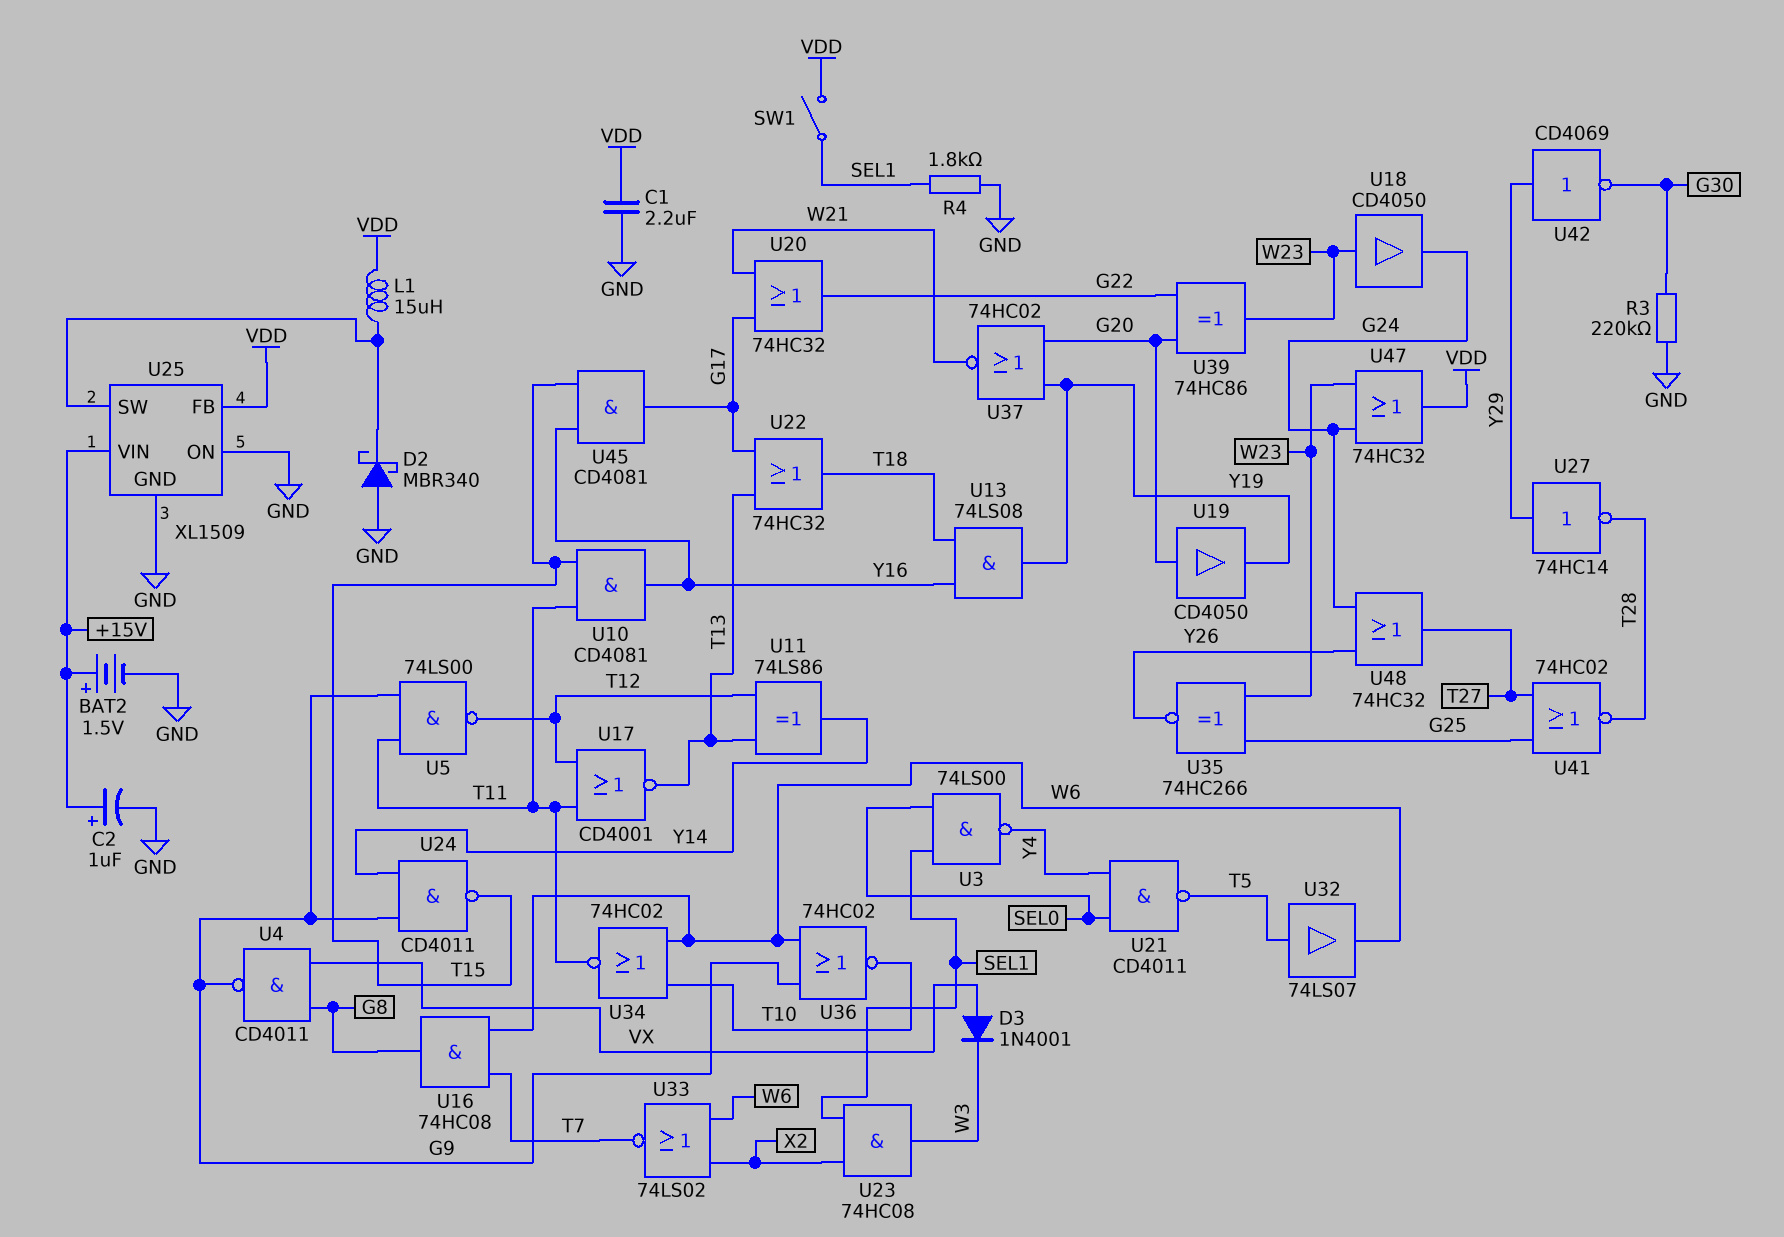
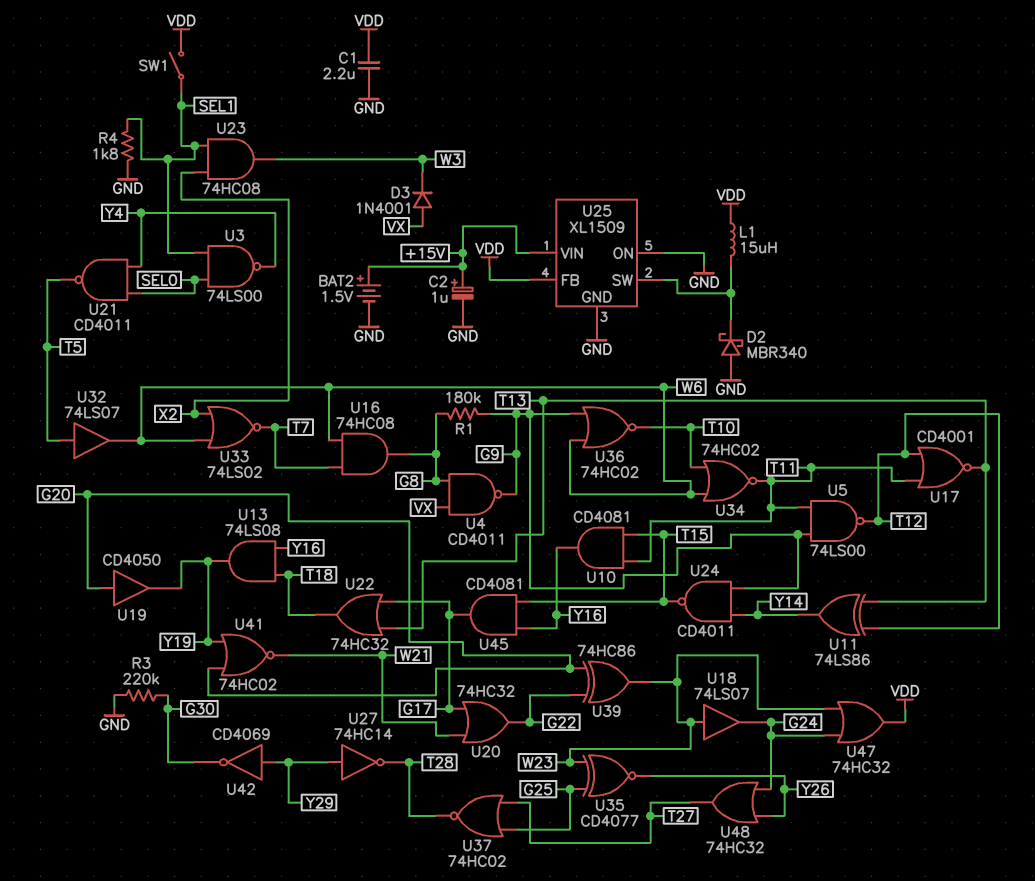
R1: none -> 180k (G8, G9)
U18: buffer CD4050 (in W23, out G24) -> buffer 74LS07 (in W23, out G24)
U35: XNOR 74HC266 (in G25, in W23, out Y26) -> XNOR CD4077 (in G25, in W23, out Y26)
U37: NOR 74HC02 (in G20, in Y19, out W21) -> NOR 74HC02 (in G25, in T27, out T28)
U41: NOR 74HC02 (in G25, in T27, out T28) -> NOR 74HC02 (in G20, in Y19, out W21)

